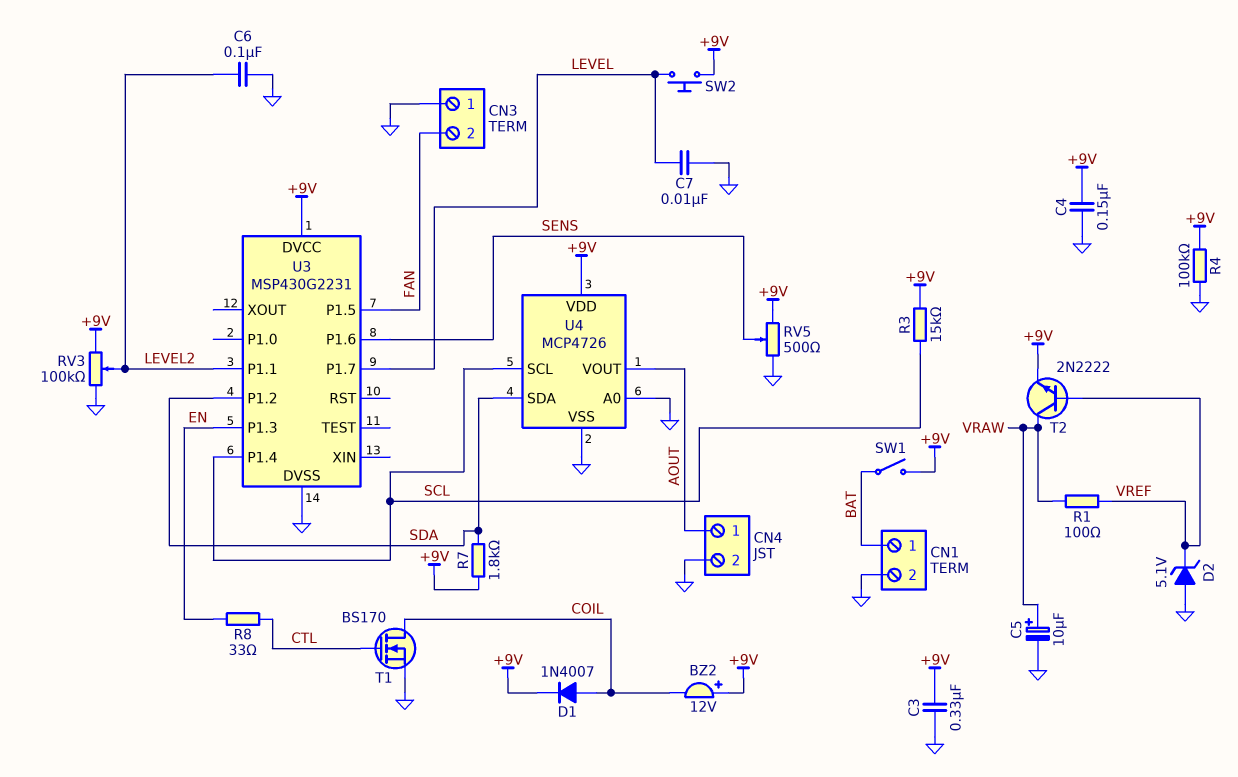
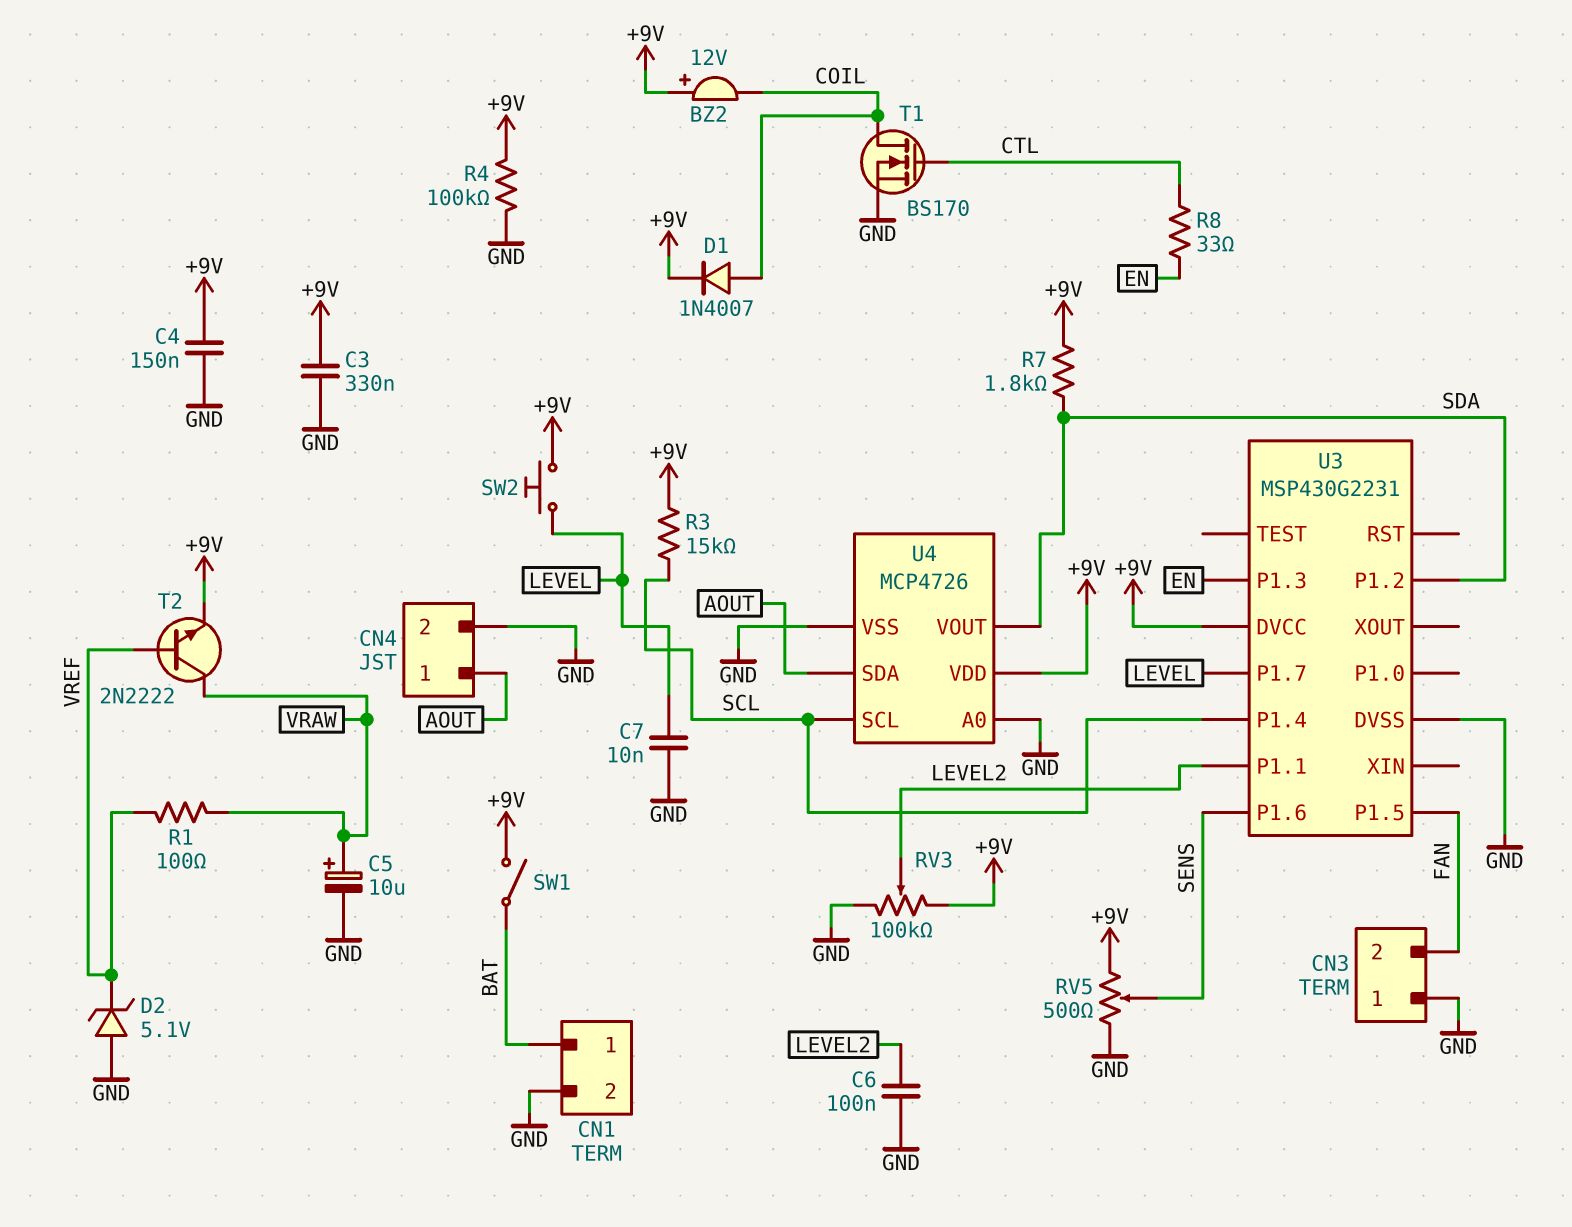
U4 pin SDA: SDA -> AOUT
U4 pin VOUT: AOUT -> SDA

